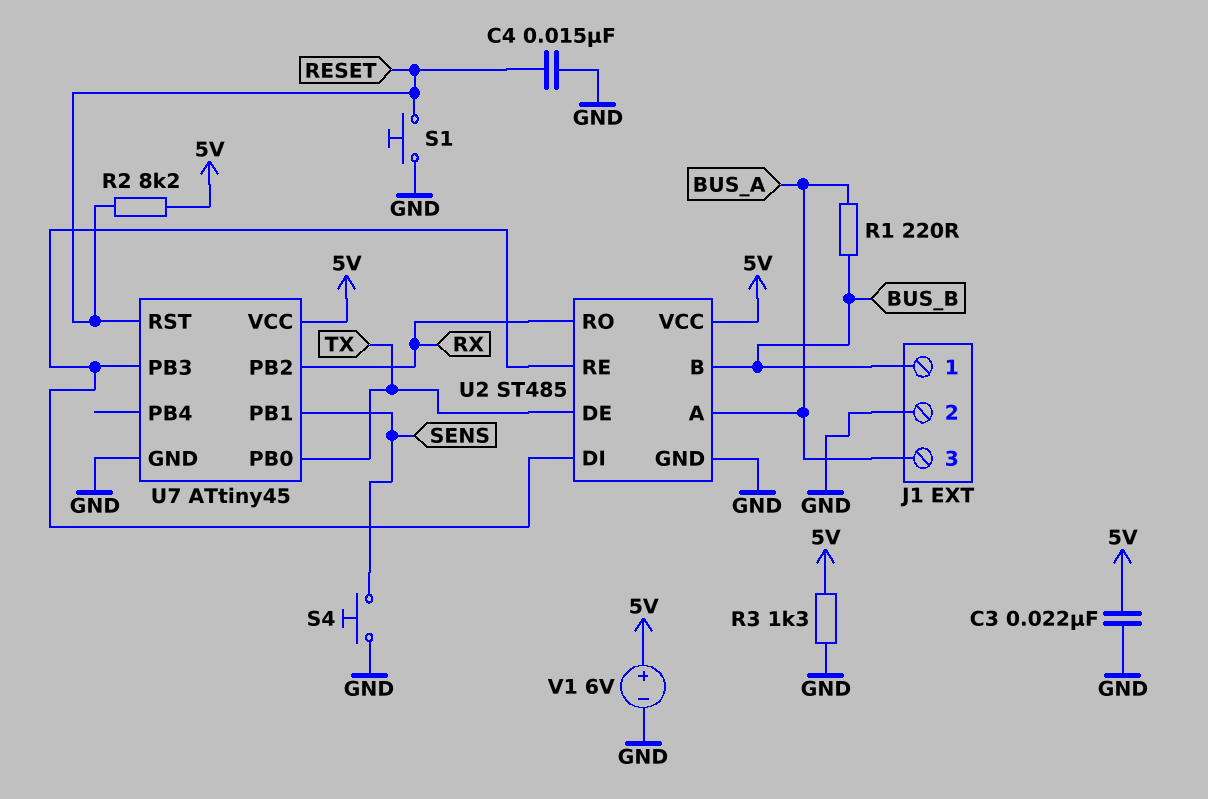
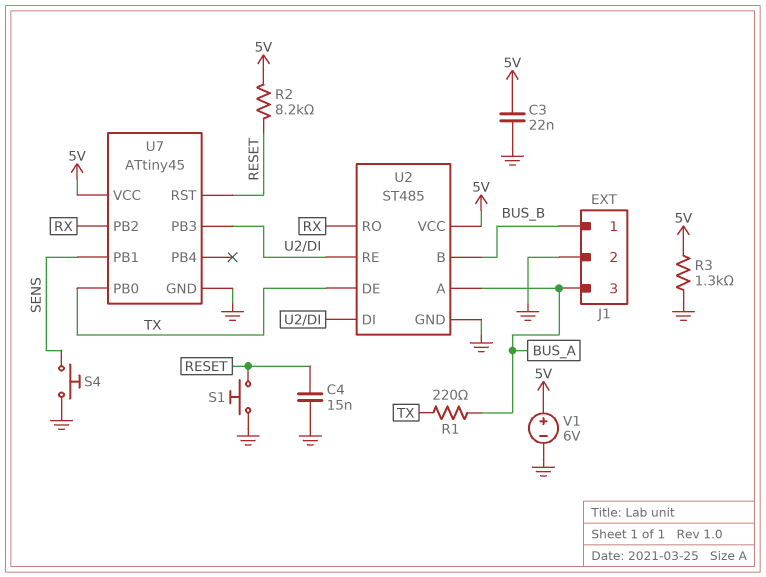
R1: 220 (BUS_A, BUS_B) -> 220 (BUS_A, TX)

